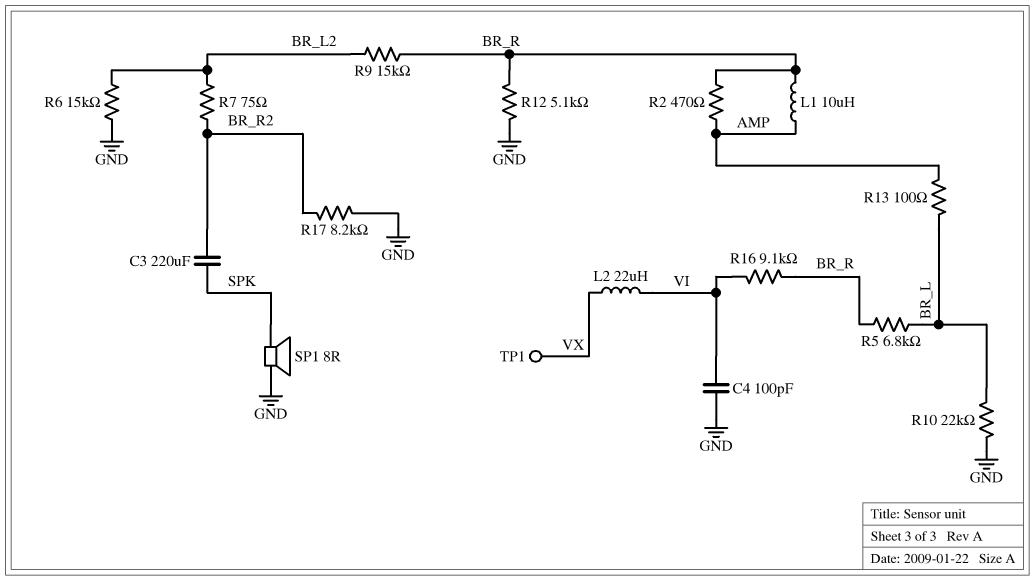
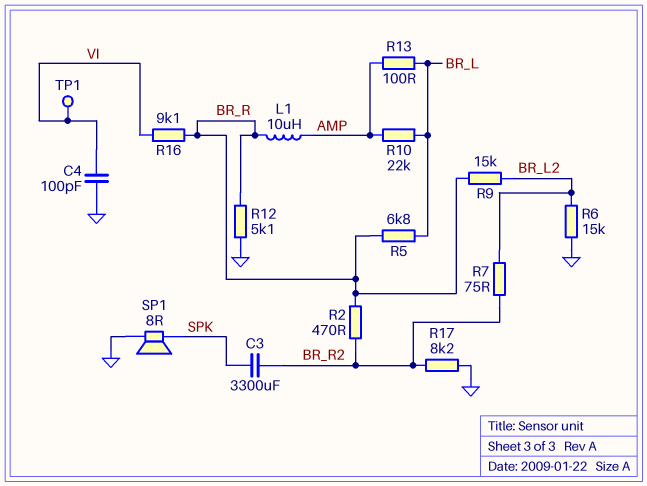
C3: 220uF (BR_R2, SPK) -> 3300uF (BR_R2, SPK)
L2: 22uH (VI, VX) -> none
R2: 470 (AMP, BR_R) -> 470 (BR_R, BR_R2)
R10: 22k (BR_L, GND) -> 22k (AMP, BR_L)
TP1: test point (VX) -> test point (VI)

